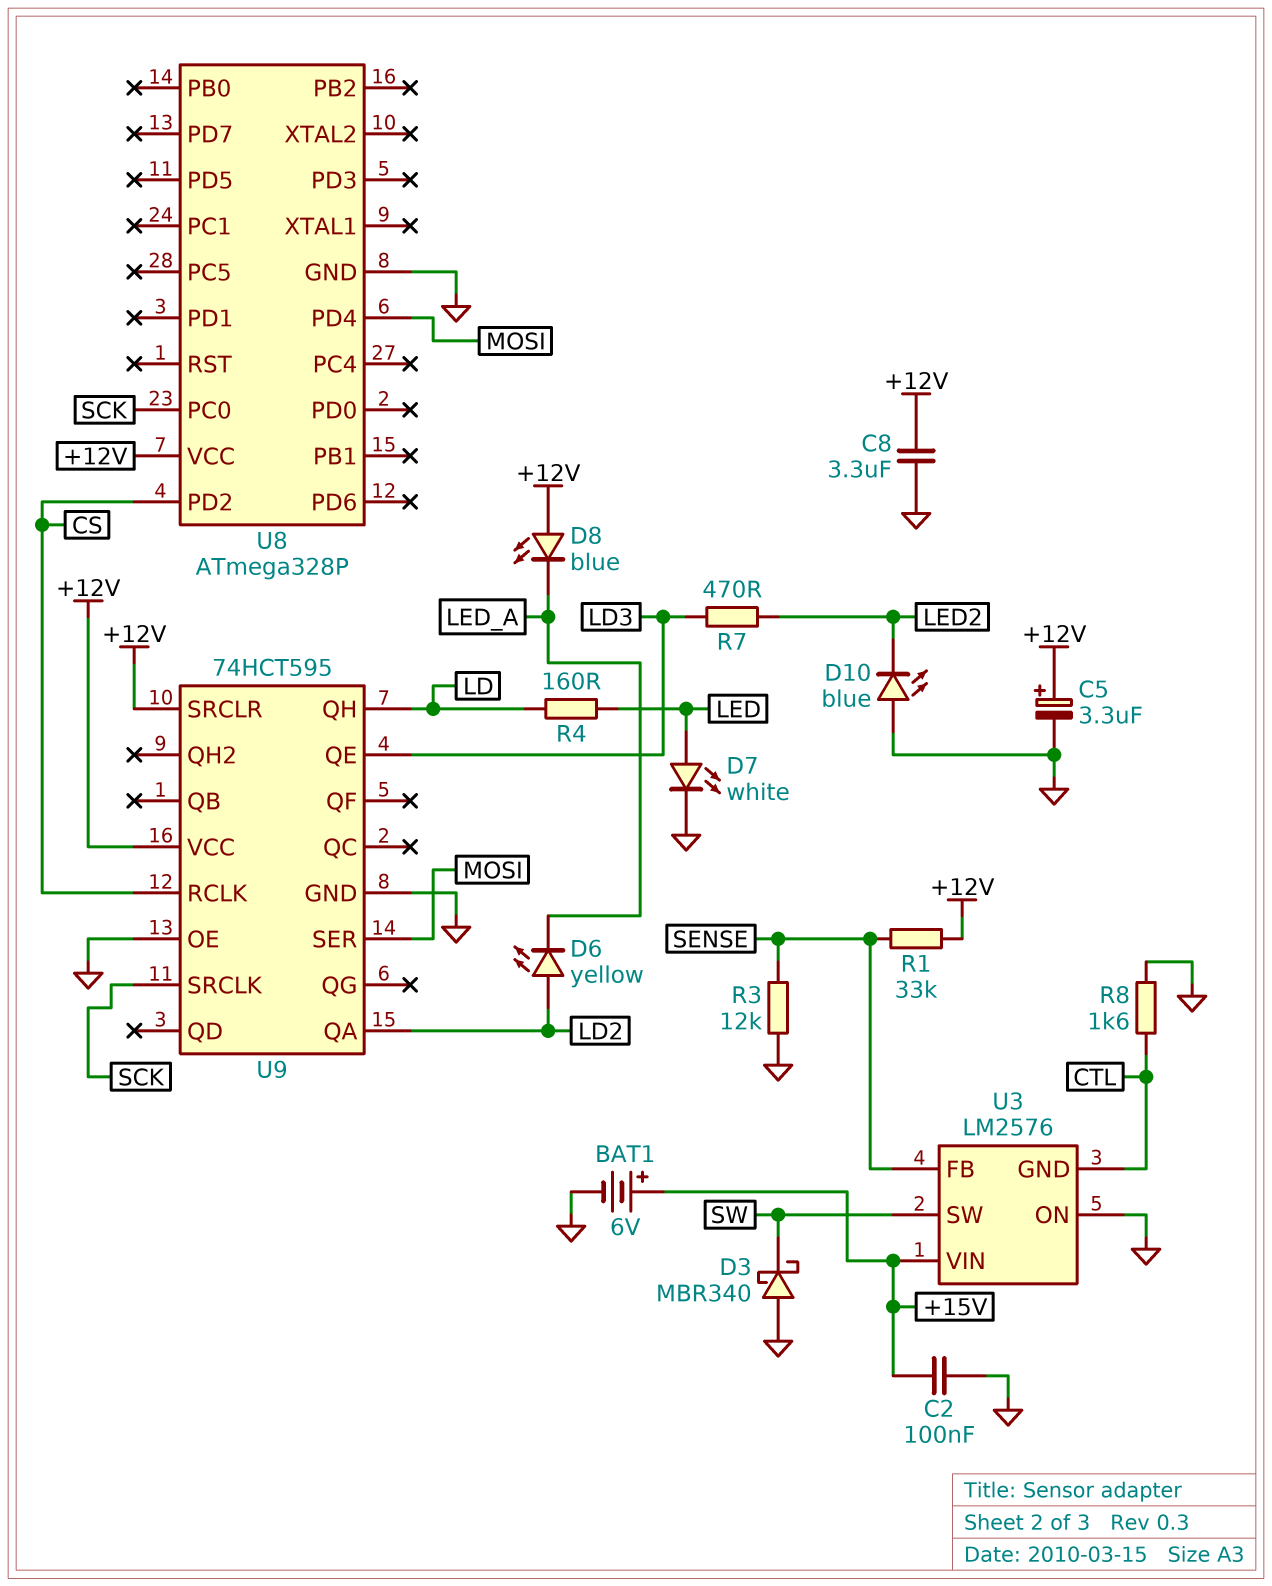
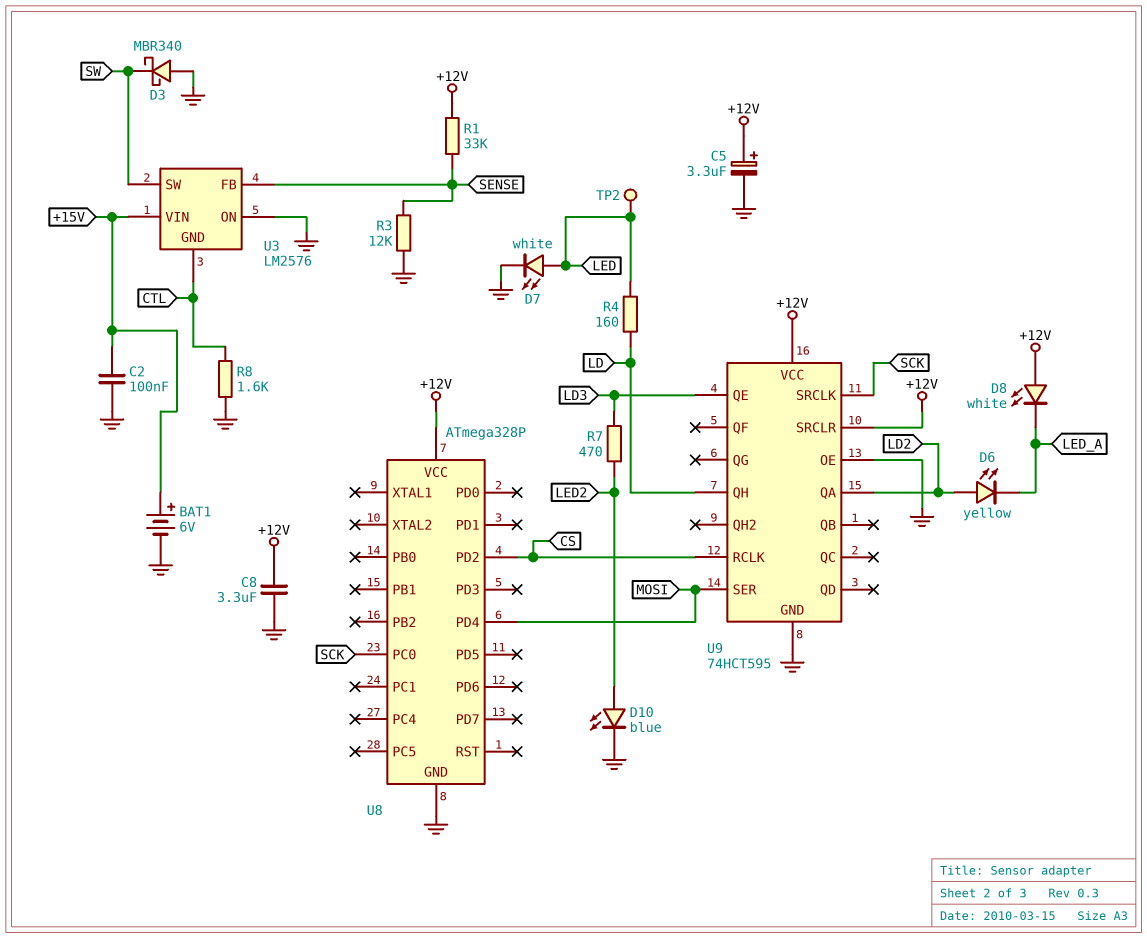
D8: LED blue (A +12V, K LED_A) -> LED white (A +12V, K LED_A)
D10: LED blue (A GND, K LED2) -> LED blue (A LED2, K GND)
TP2: none -> test point (LED)

